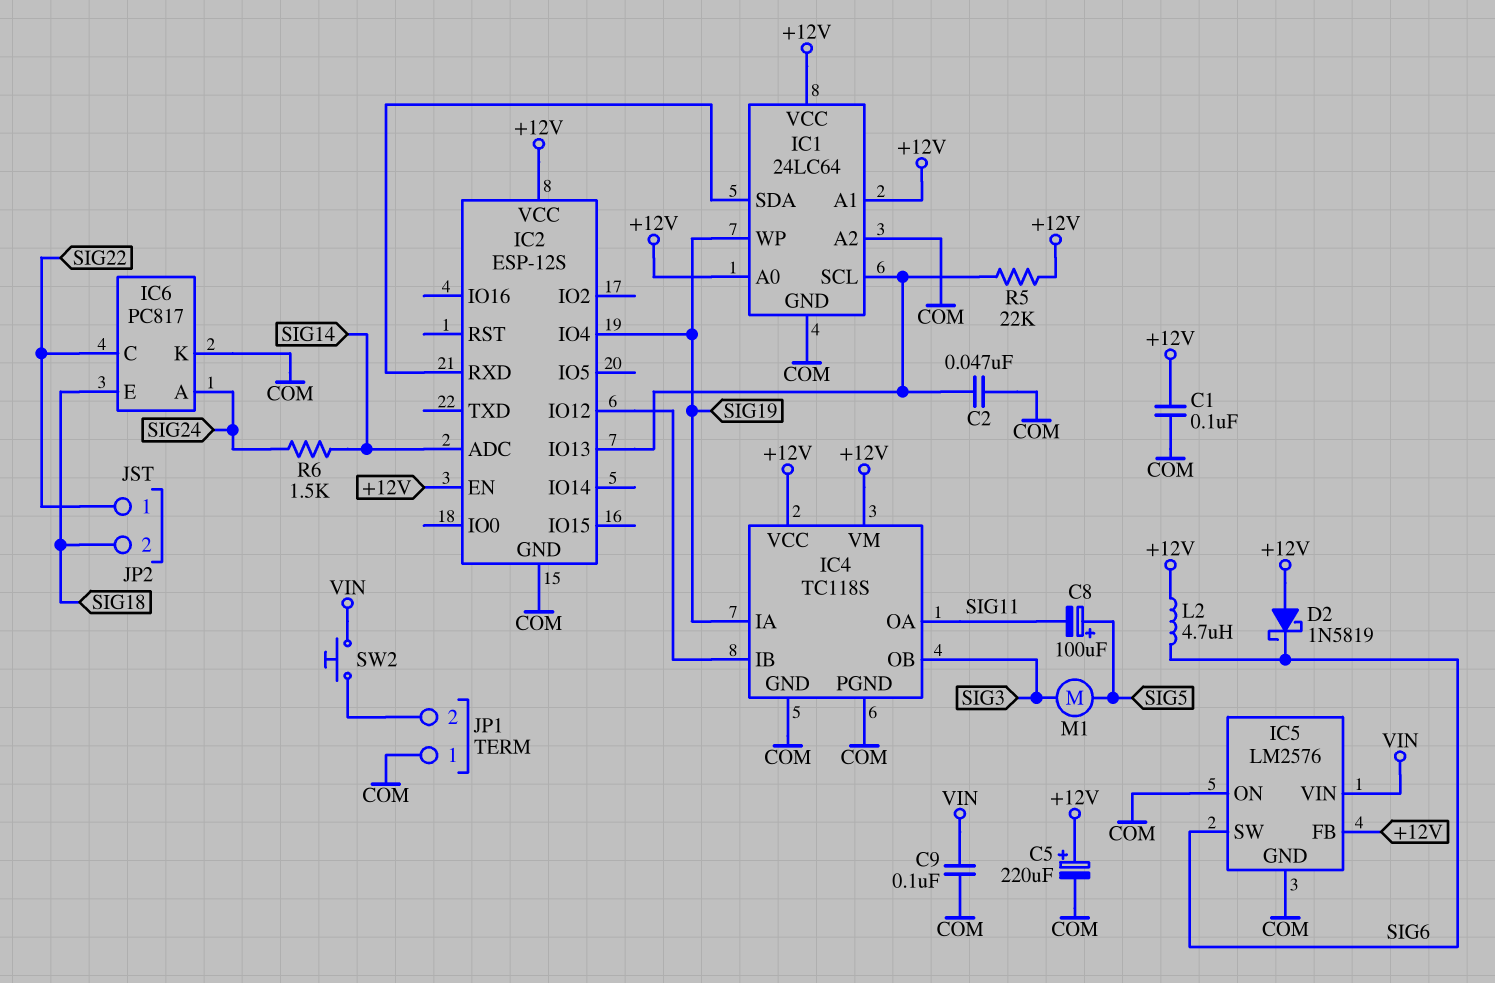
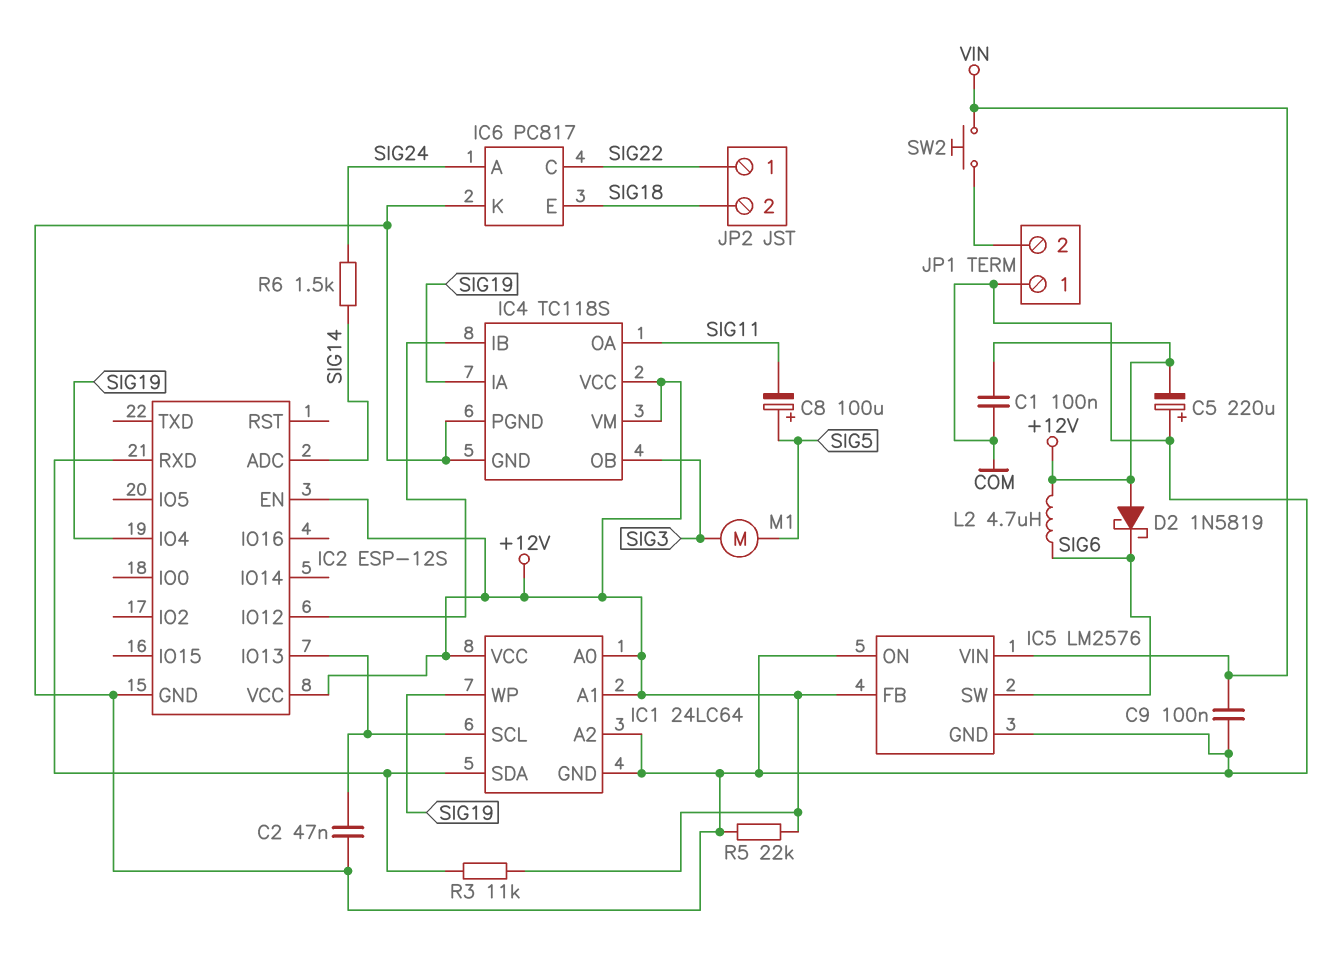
C5: 220uF (plus +12V, minus COM) -> 220uF (plus COM, minus +12V)
R3: none -> 11k (+12V, IC1/SDA)
R5: 22k (+12V, IC1/SCL) -> 22k (+12V, COM)

